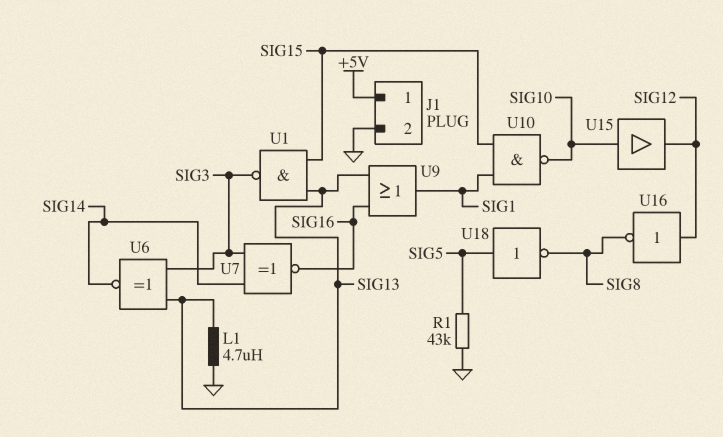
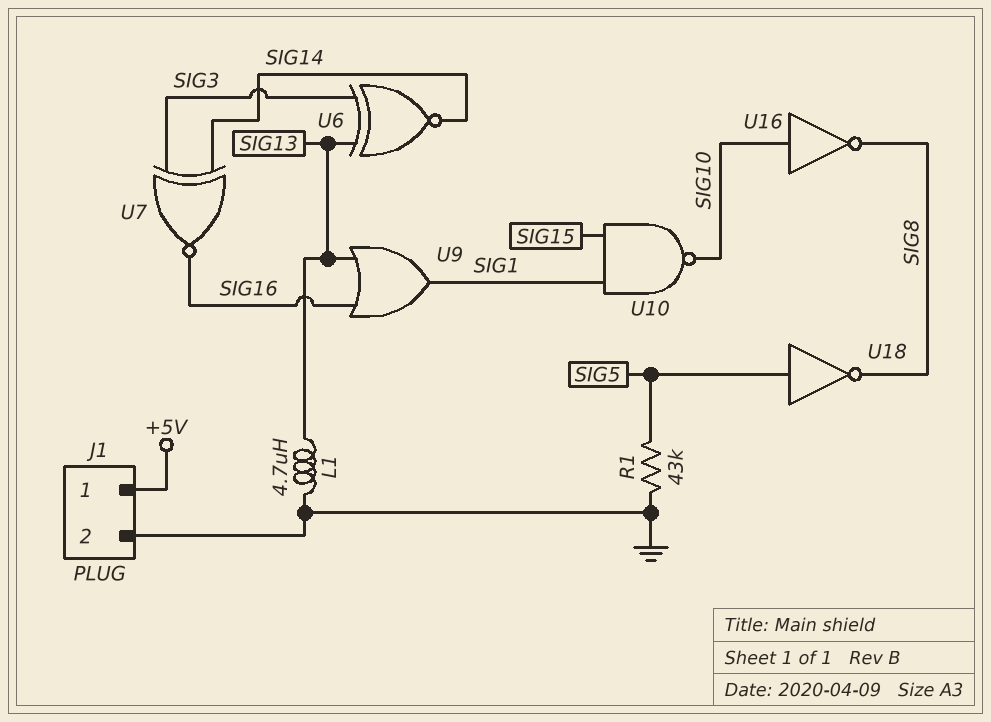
U1: NAND (in SIG13, in SIG15, out SIG3) -> none
U15: buffer (in SIG10, out SIG12) -> none
U16: NOT (in SIG12, out SIG8) -> NOT (in SIG10, out SIG8)

